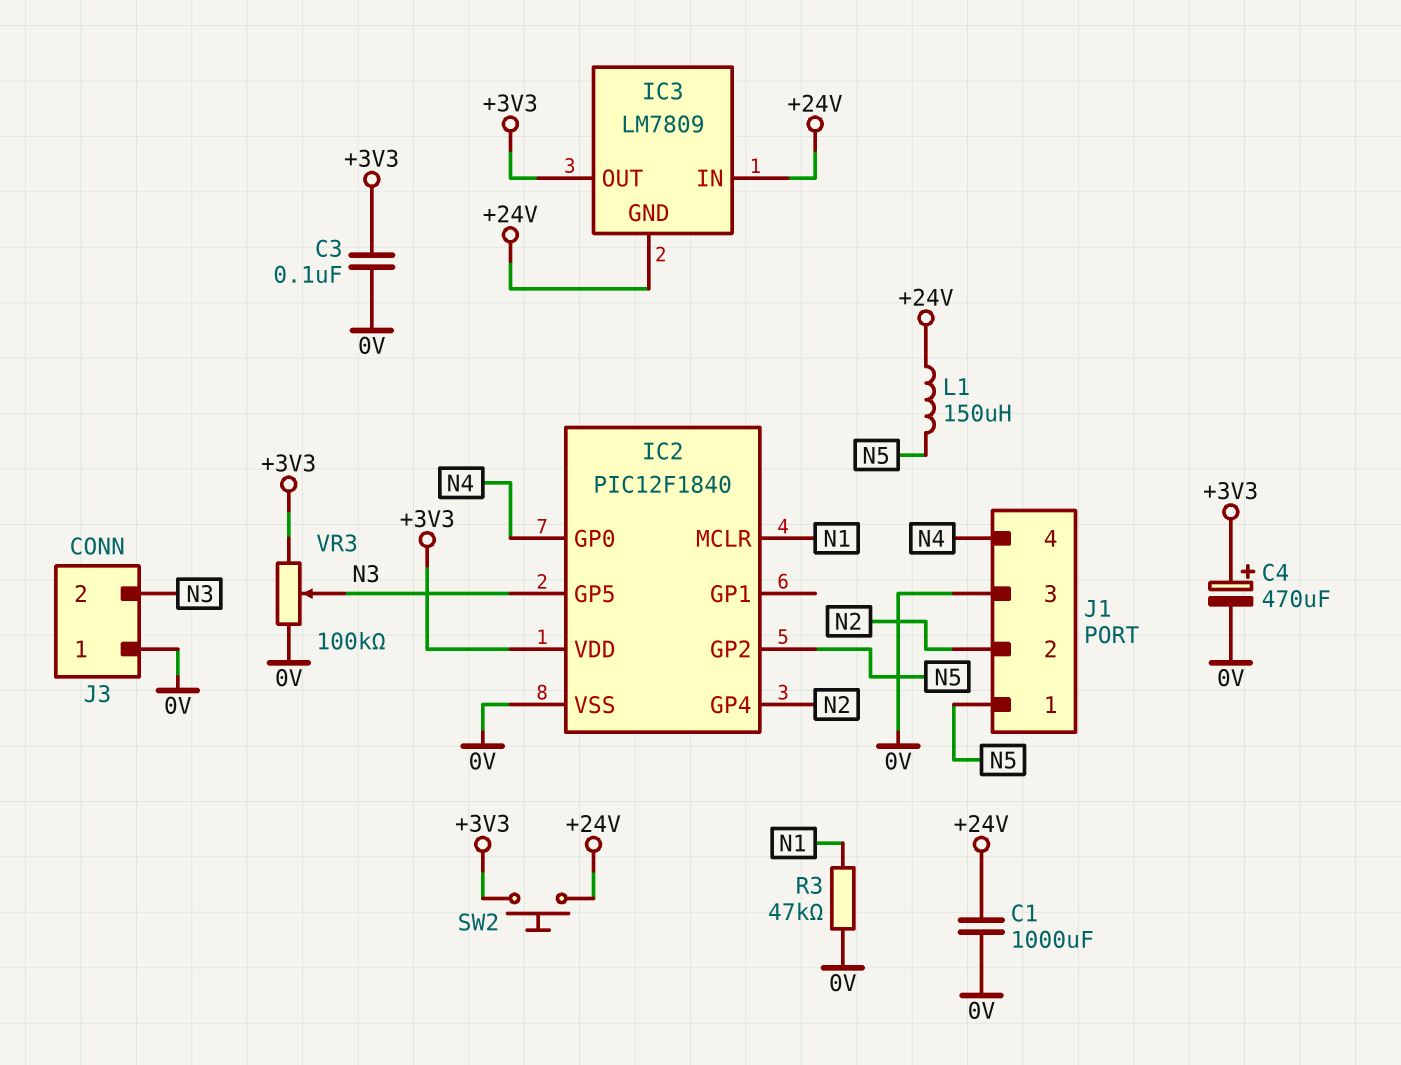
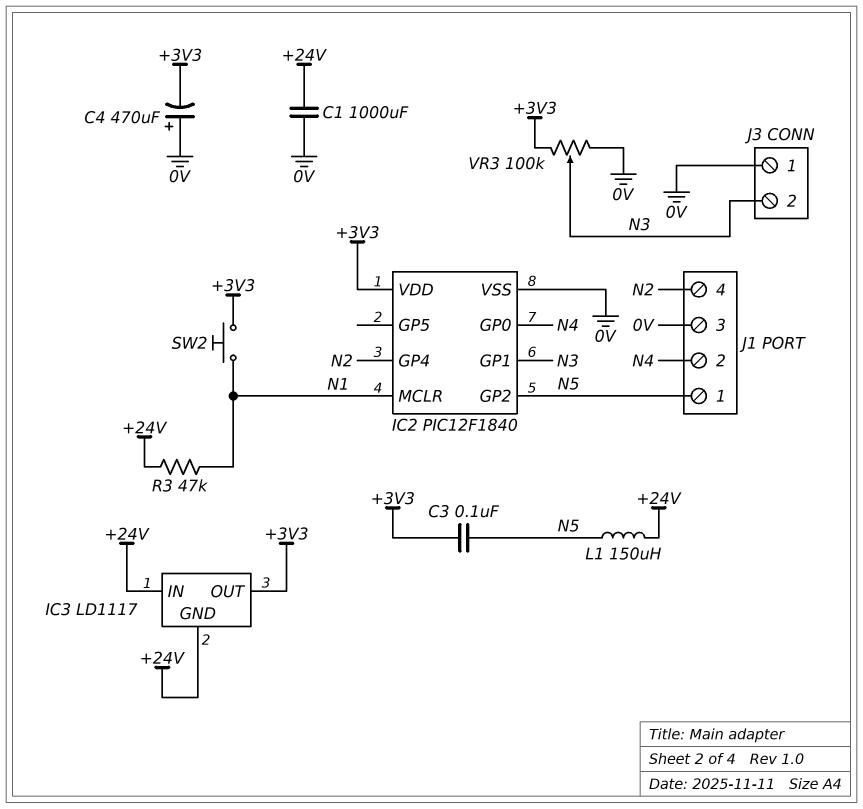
C3: 100nF (+3V3, 0V) -> 100nF (+3V3, N5)
C4: 470uF (plus +3V3, minus 0V) -> 470uF (plus 0V, minus +3V3)
IC2 pin GP1: none -> N3
IC2 pin GP5: N3 -> none
IC3: LM7809 -> LD1117
J1 pin 2: N2 -> N4
J1 pin 4: N4 -> N2
R3: 47k (0V, N1) -> 47k (+24V, N1)
SW2: button (+3V3, +24V) -> button (+3V3, N1)

